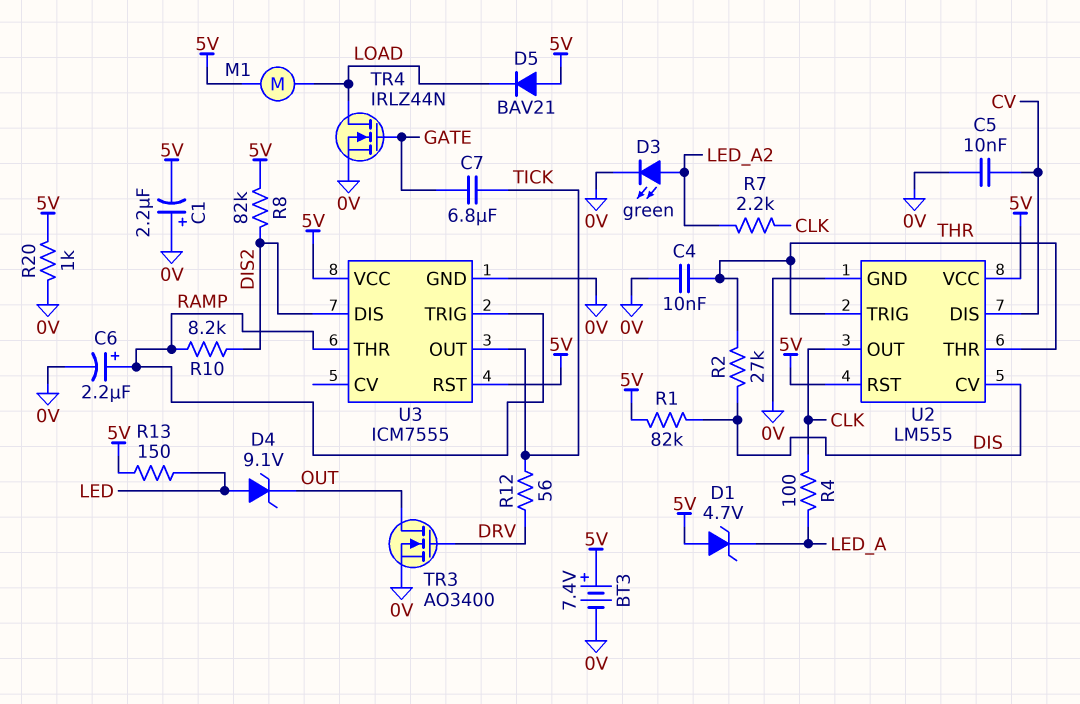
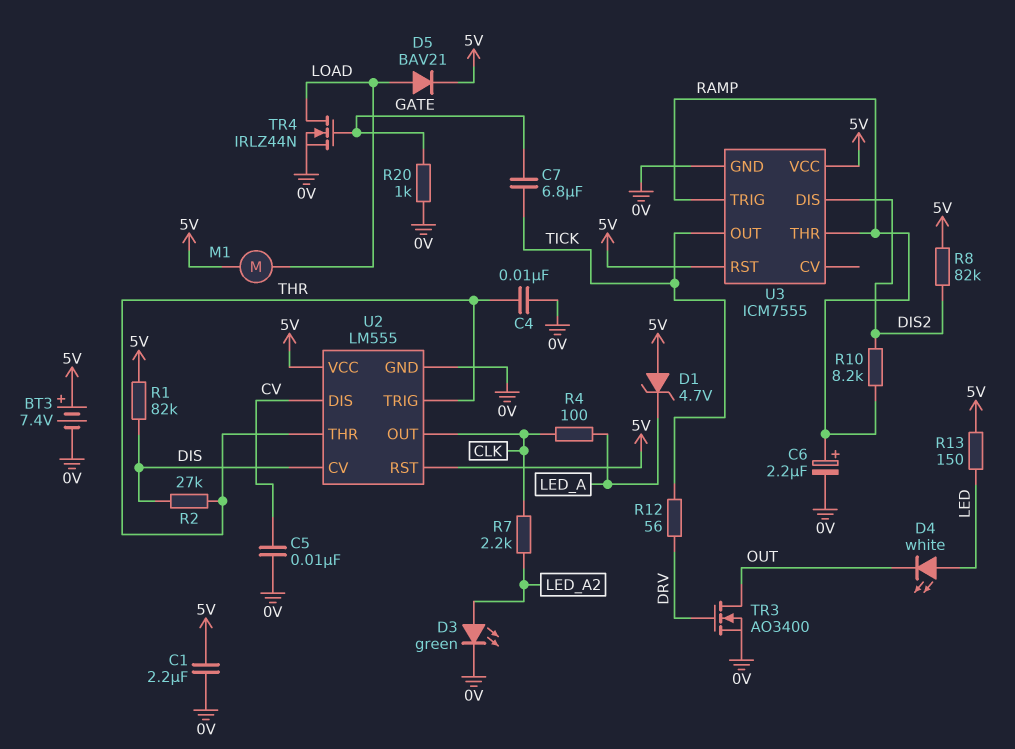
C1: 2.2uF (plus 0V, minus 5V) -> 2.2uF (0V, 5V)
D4: zener 9.1V (A LED, K OUT) -> LED white (A LED, K OUT)
D5: diode BAV21 (A 5V, K LOAD) -> diode BAV21 (A LOAD, K 5V)
R20: 1k (0V, 5V) -> 1k (0V, GATE)

